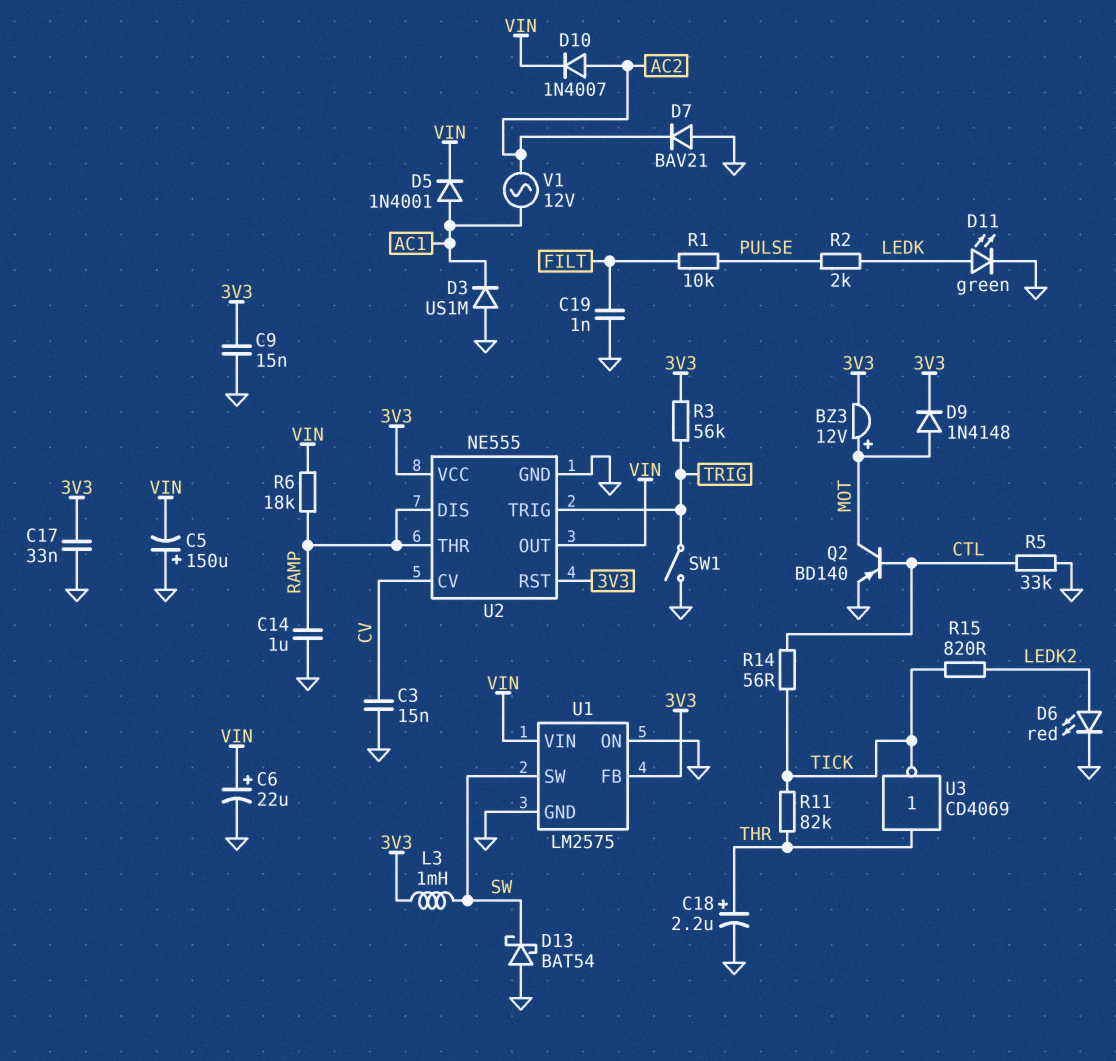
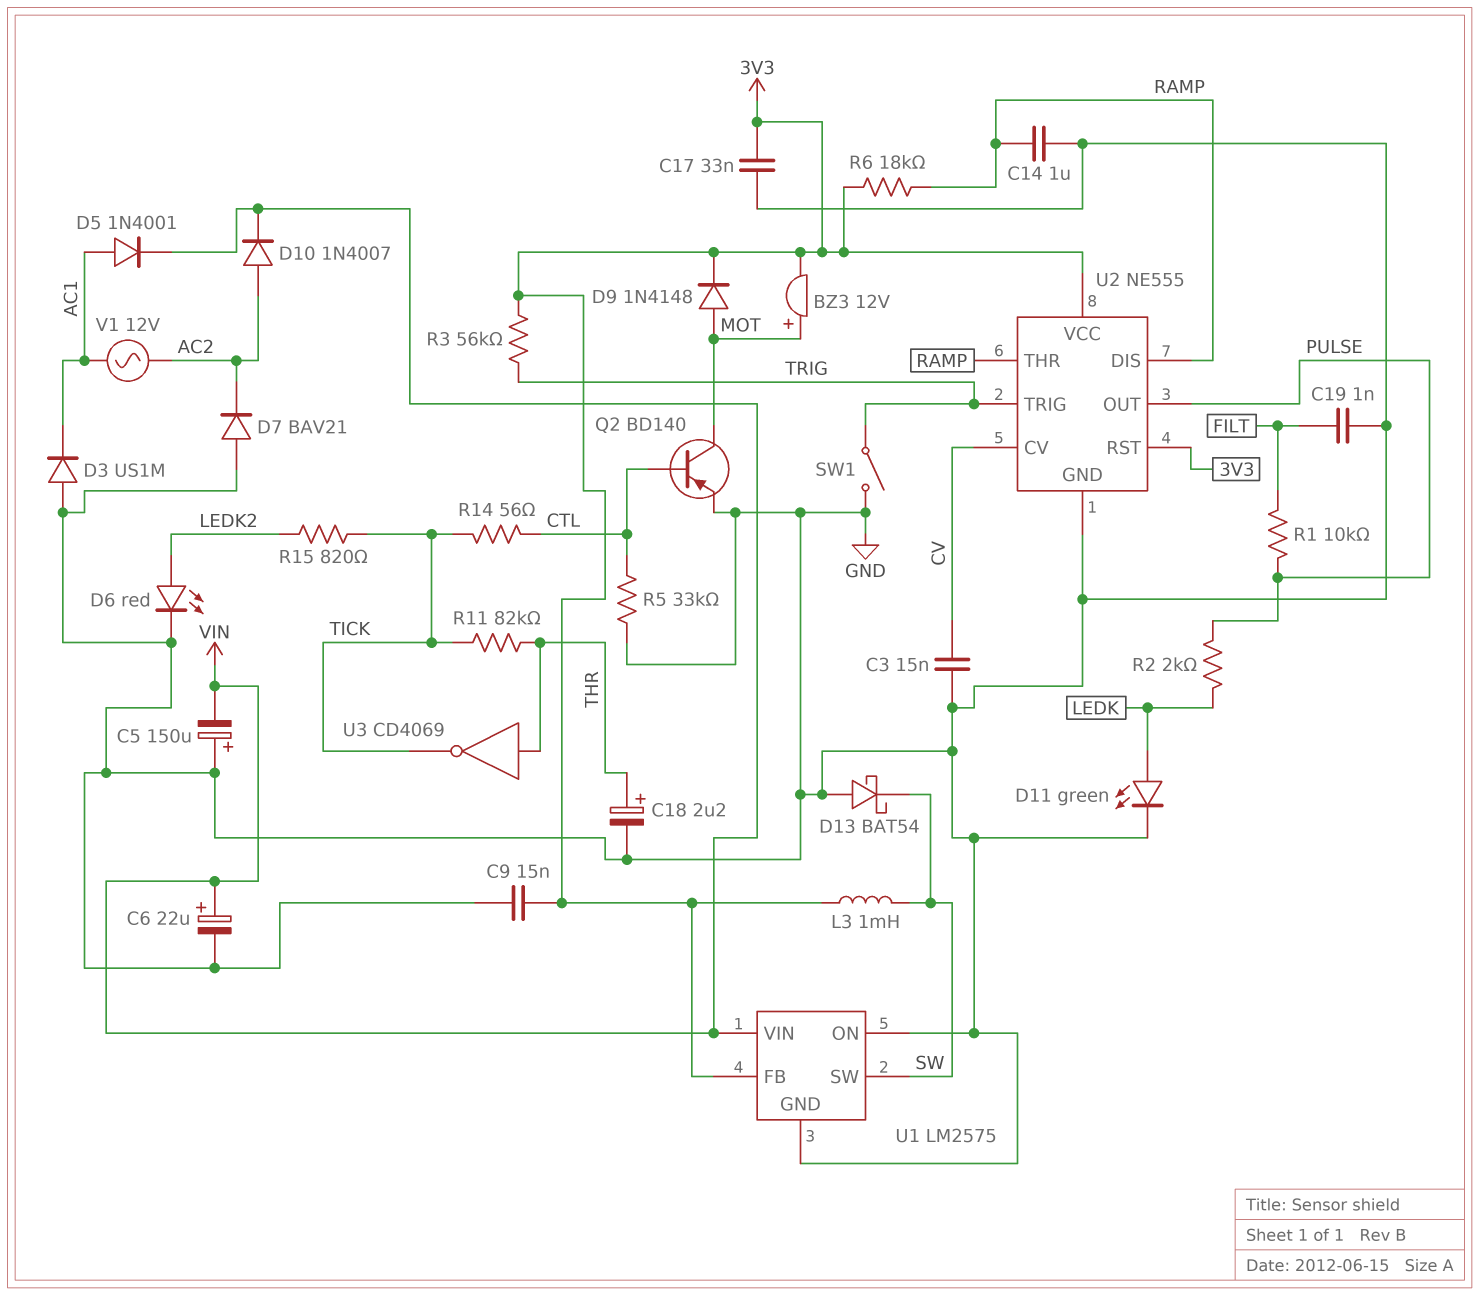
R6: 18k (RAMP, VIN) -> 18k (3V3, RAMP)
U2 pin OUT: VIN -> PULSE

